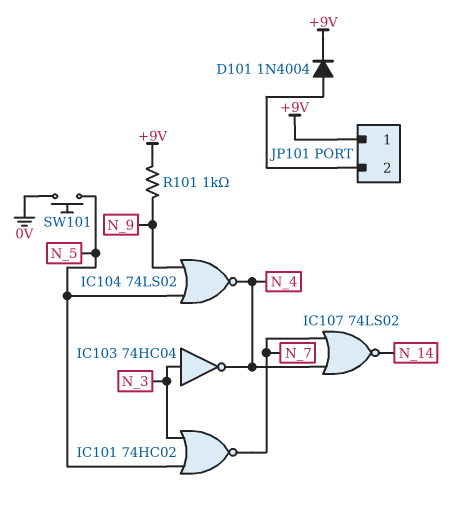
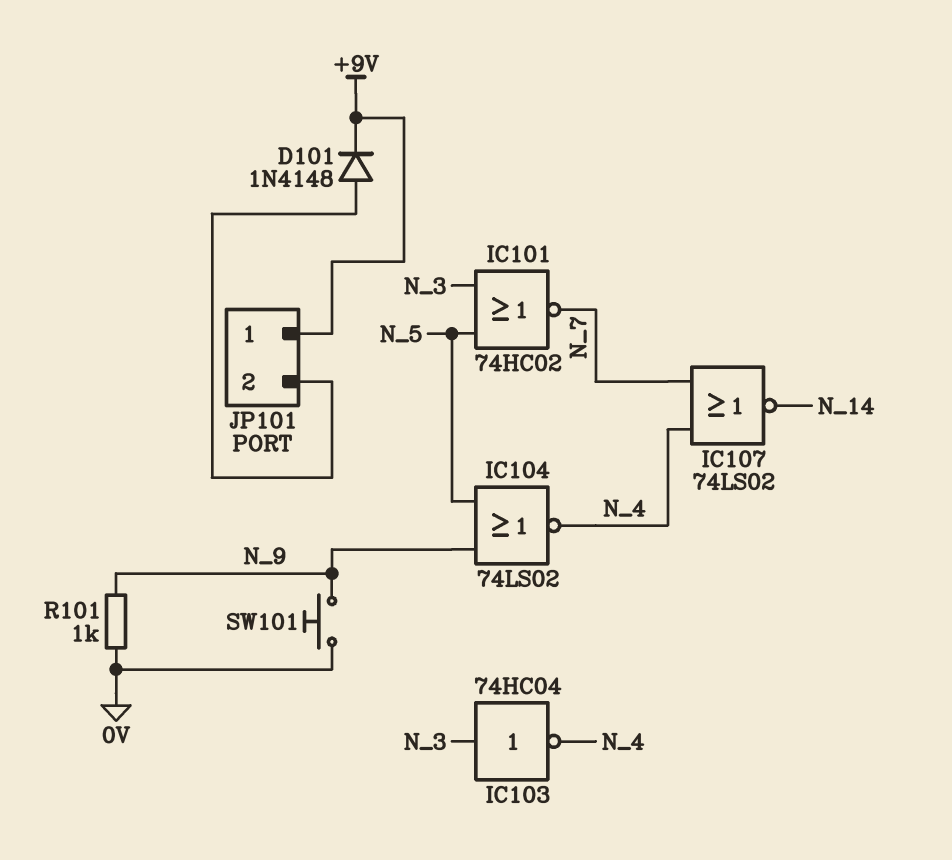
D101: diode 1N4004 (A JP101/2, K +9V) -> diode 1N4148 (A JP101/2, K +9V)
R101: 1k (+9V, N_9) -> 1k (0V, N_9)
SW101: button (0V, N_5) -> button (0V, N_9)

